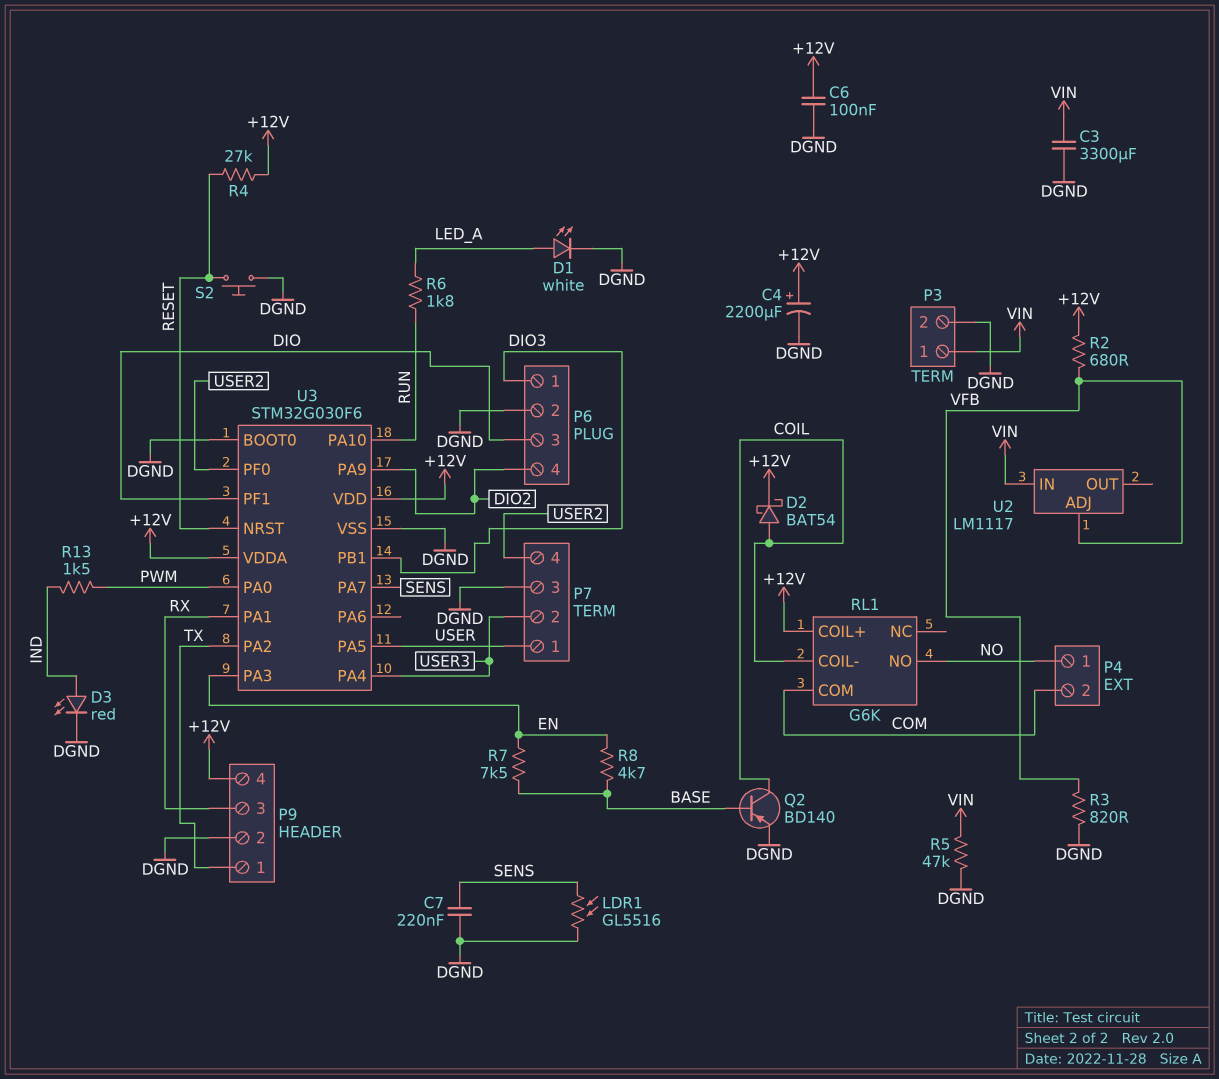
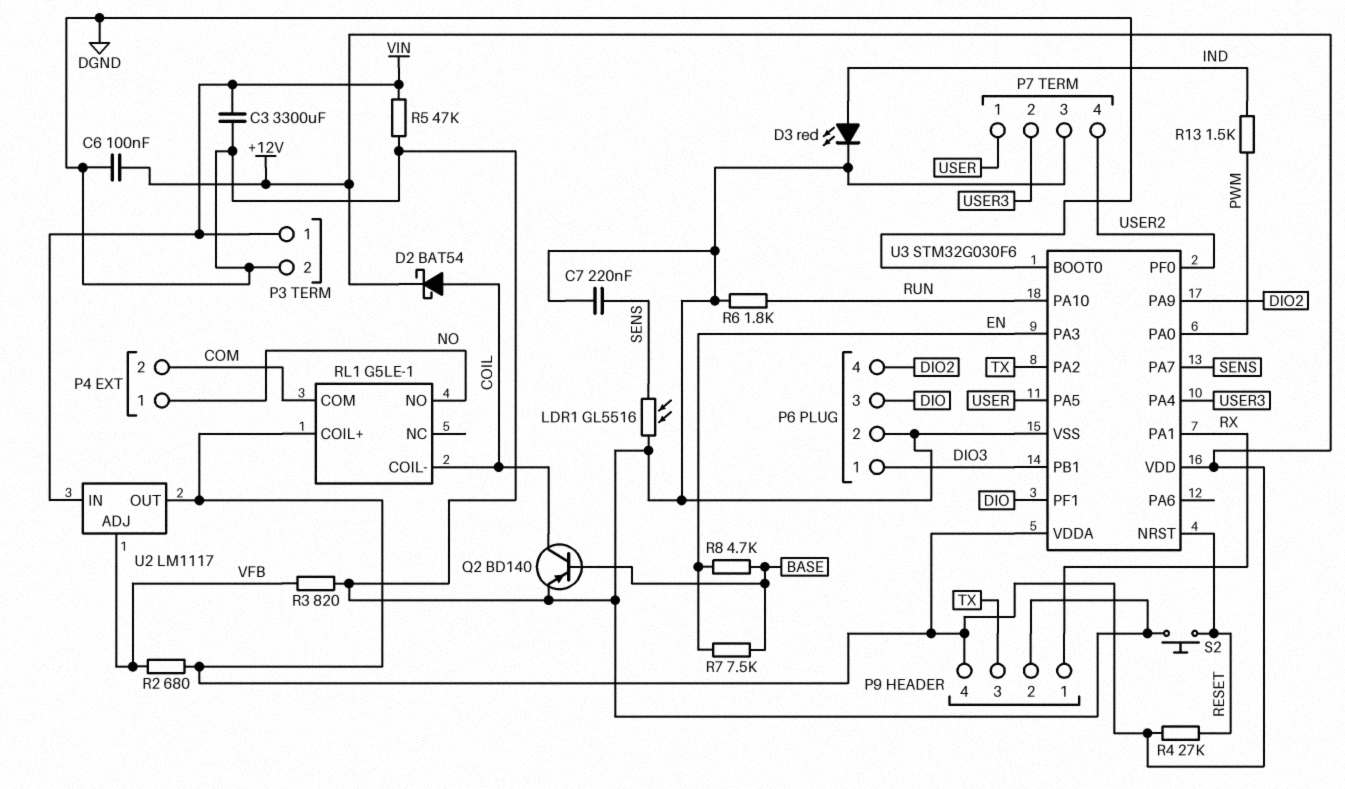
C4: 2200uF (plus +12V, minus DGND) -> none
D1: LED white (A LED_A, K DGND) -> none
P9 pin 1: TX -> RX
P9 pin 3: RX -> TX
R6: 1.8k (LED_A, RUN) -> 1.8k (DGND, RUN)
RL1: G6K -> G5LE-1
U2 pin OUT: none -> +12V

